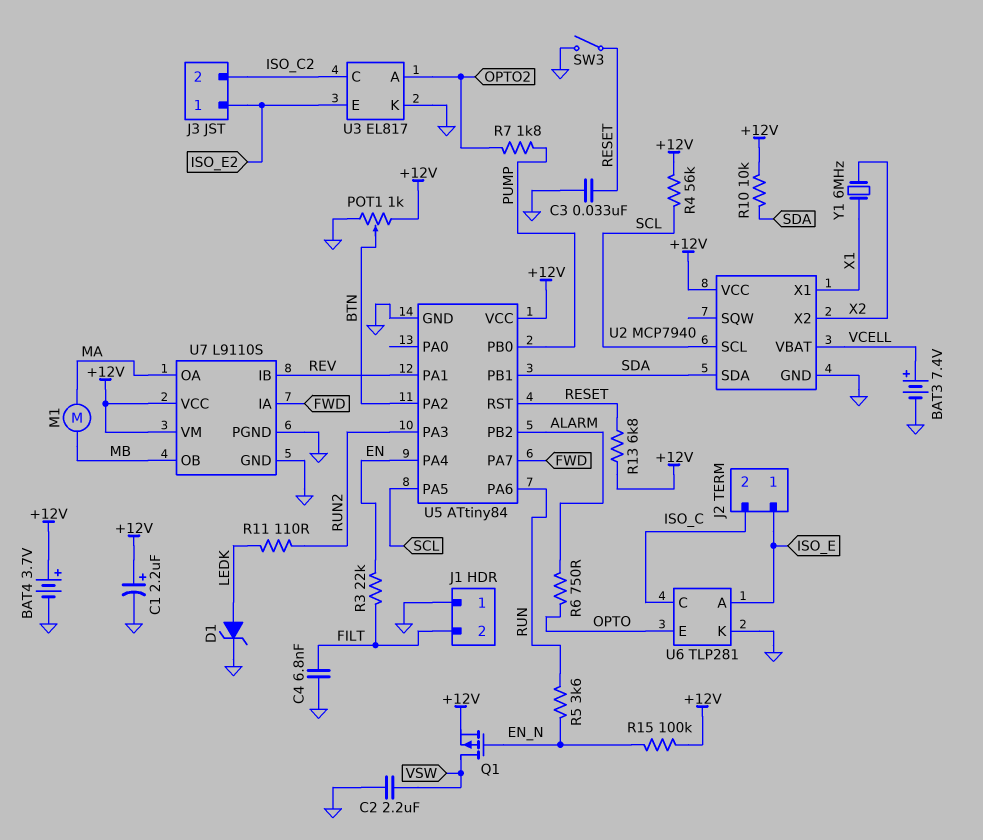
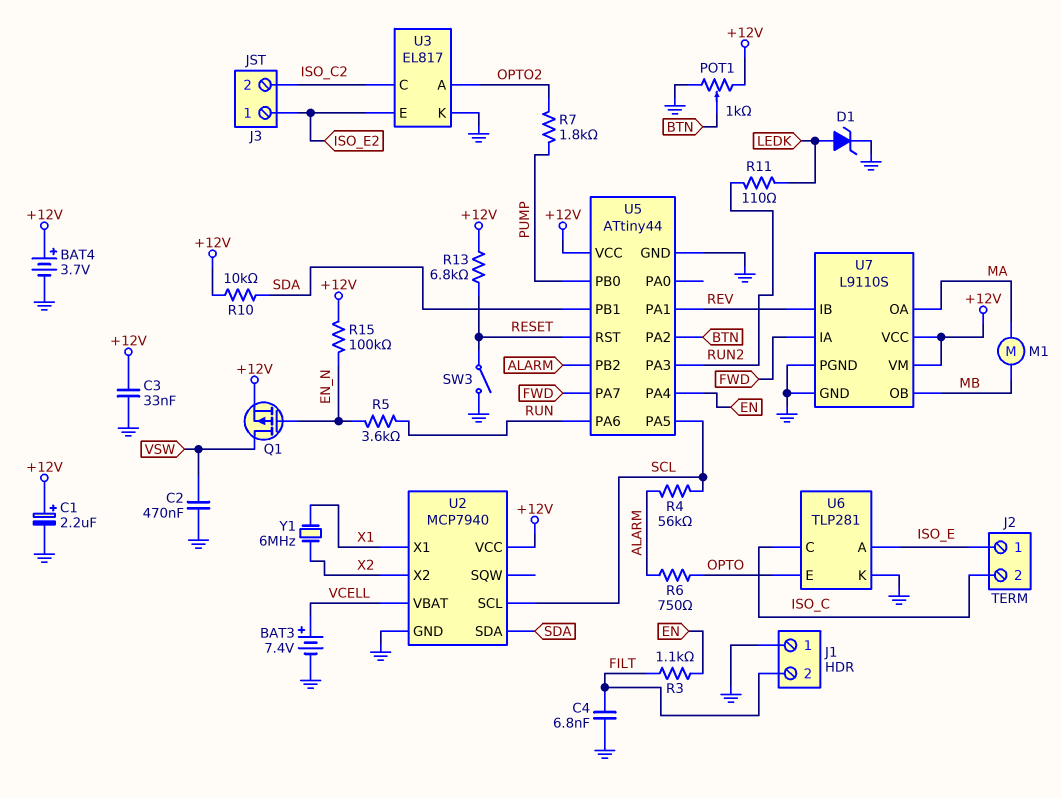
C2: 2.2uF (GND, VSW) -> 470nF (GND, VSW)
C3: 33nF (GND, RESET) -> 33nF (+12V, GND)
R3: 22k (EN, FILT) -> 1.1k (EN, FILT)
R4: 56k (+12V, SCL) -> 56k (ALARM, SCL)
U5: ATtiny84 -> ATtiny44

